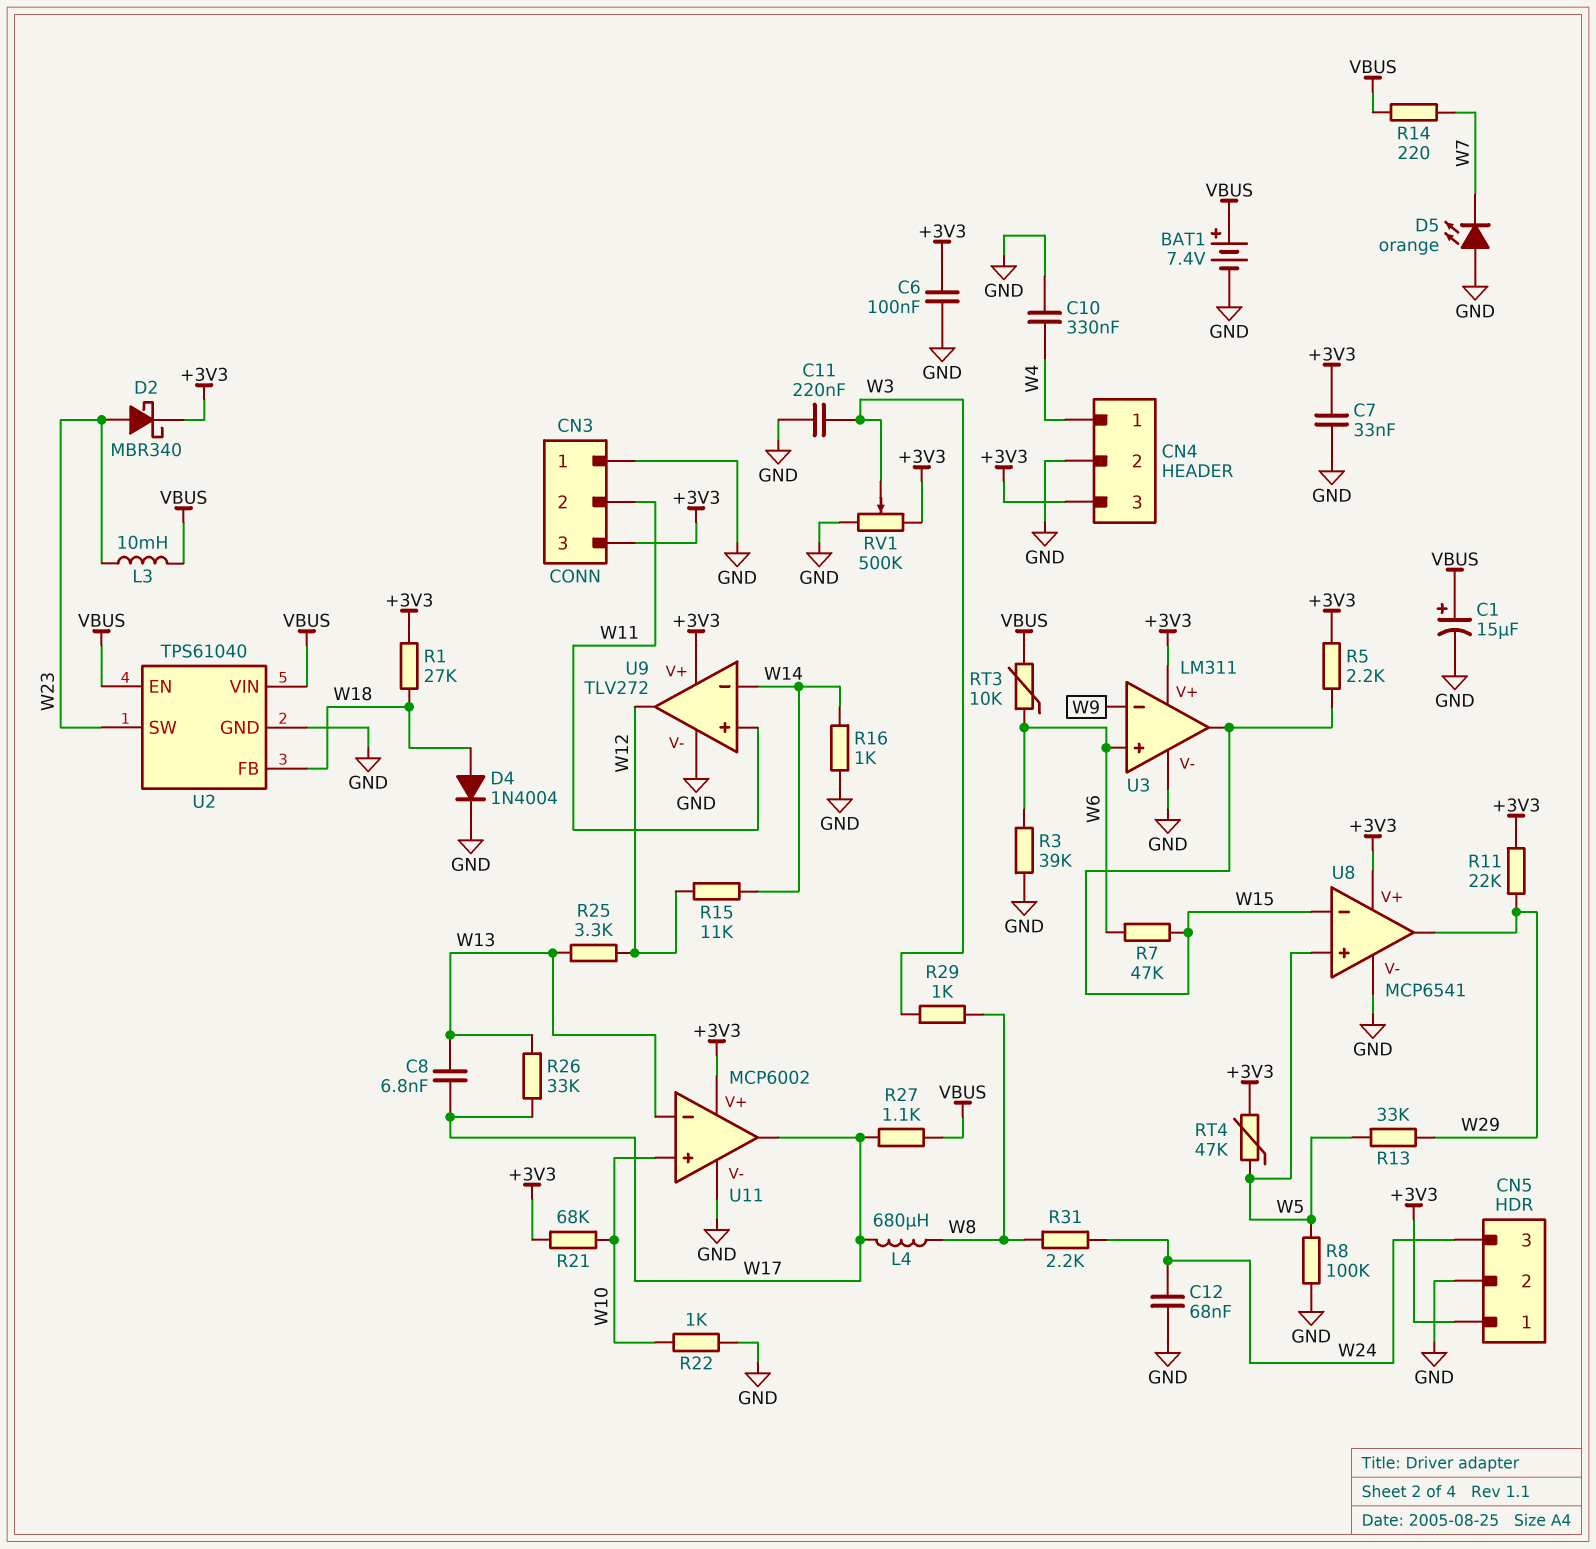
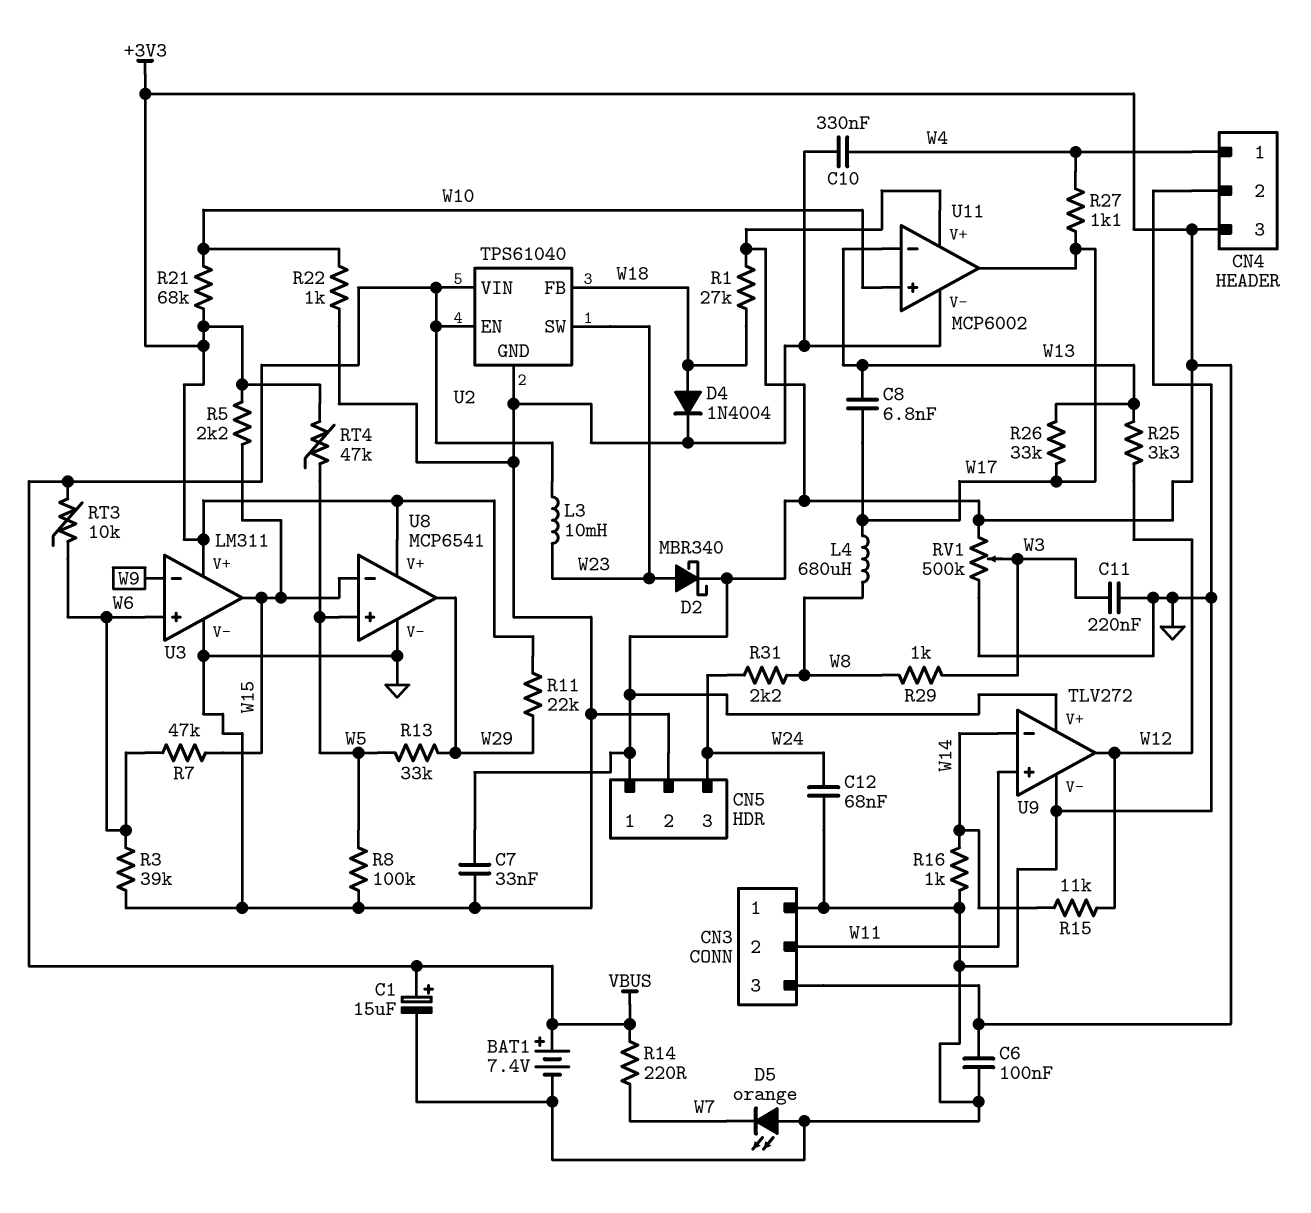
R27: 1.1k (VBUS, W17) -> 1.1k (W4, W17)

